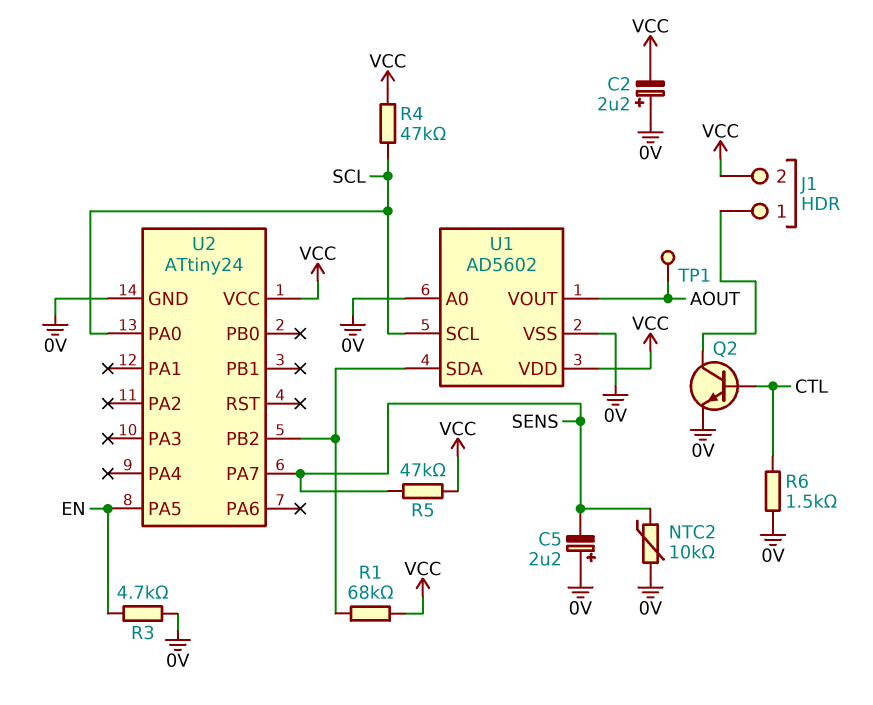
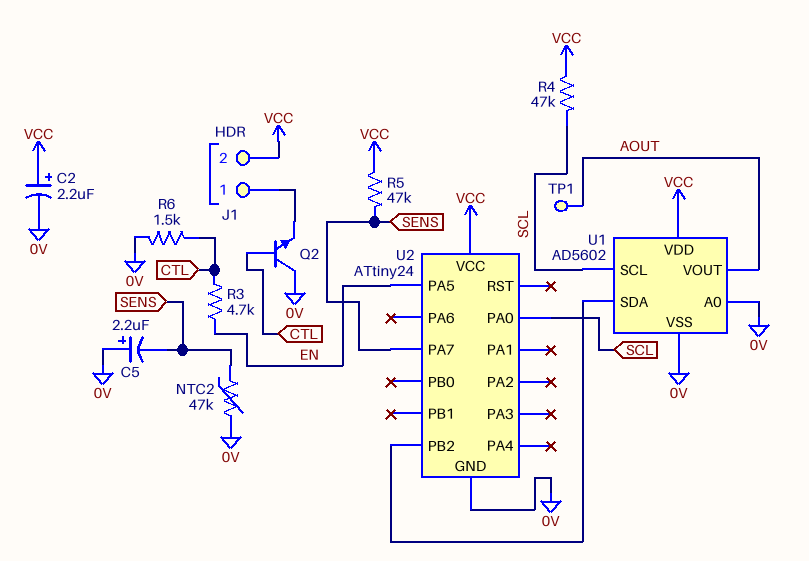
C2: 2.2uF (plus 0V, minus VCC) -> 2.2uF (plus VCC, minus 0V)
NTC2: 10k (0V, SENS) -> 47k (0V, SENS)
Q2: NPN (B CTL, C J1/1, E 0V) -> NPN (B CTL, C 0V, E J1/1)
R1: 68k (U1/SDA, VCC) -> none
R3: 4.7k (0V, EN) -> 4.7k (CTL, EN)

